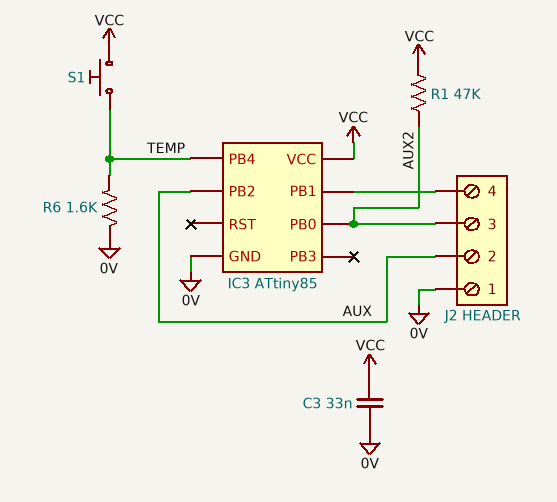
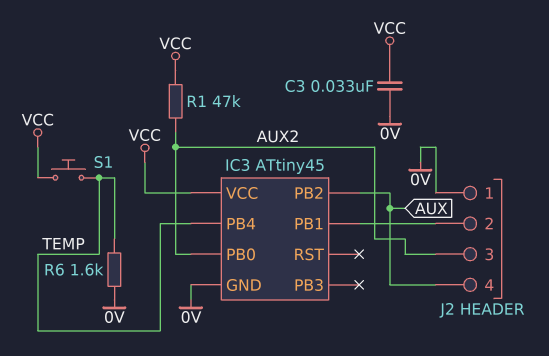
IC3: ATtiny85 -> ATtiny45
J2 pin 2: AUX -> IC3/PB1
J2 pin 4: IC3/PB1 -> AUX

